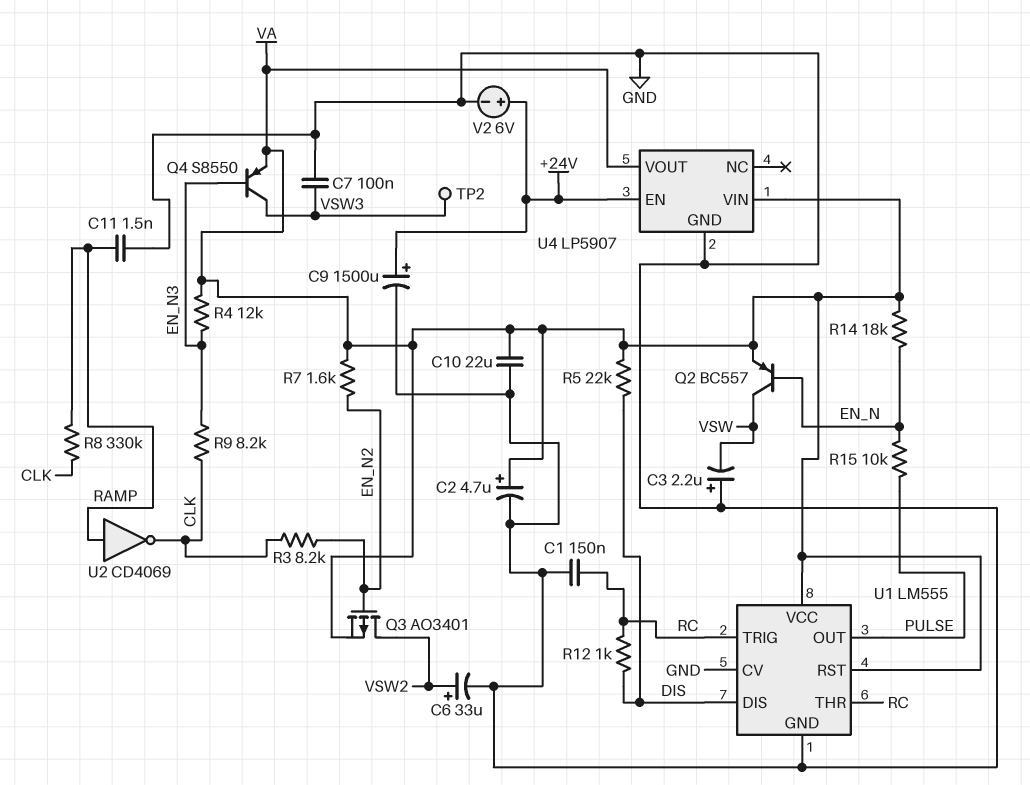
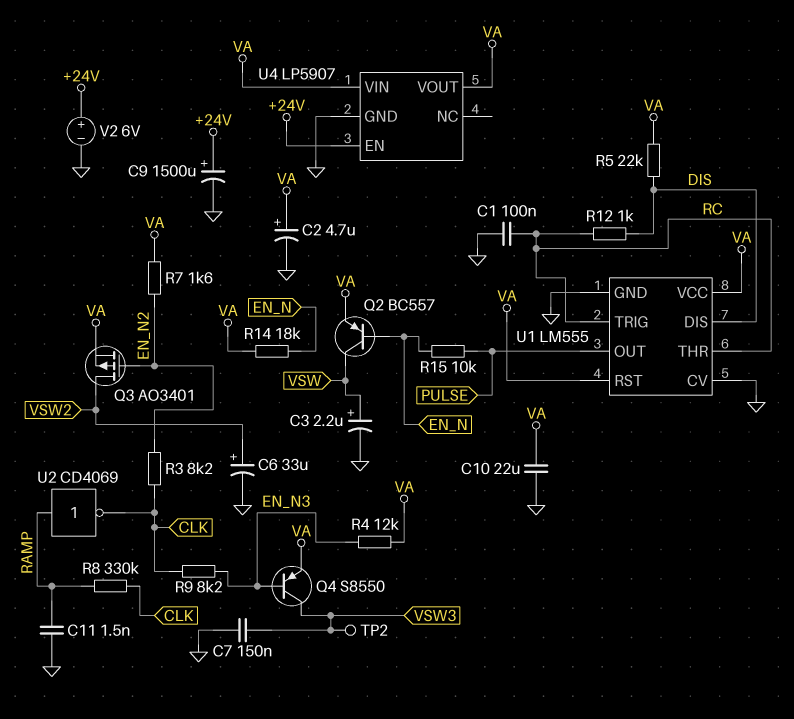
C1: 150nF (GND, RC) -> 100nF (GND, RC)
C3: 2.2uF (plus GND, minus VSW) -> 2.2uF (plus VSW, minus GND)
C7: 100nF (GND, VSW3) -> 150nF (GND, VSW3)

